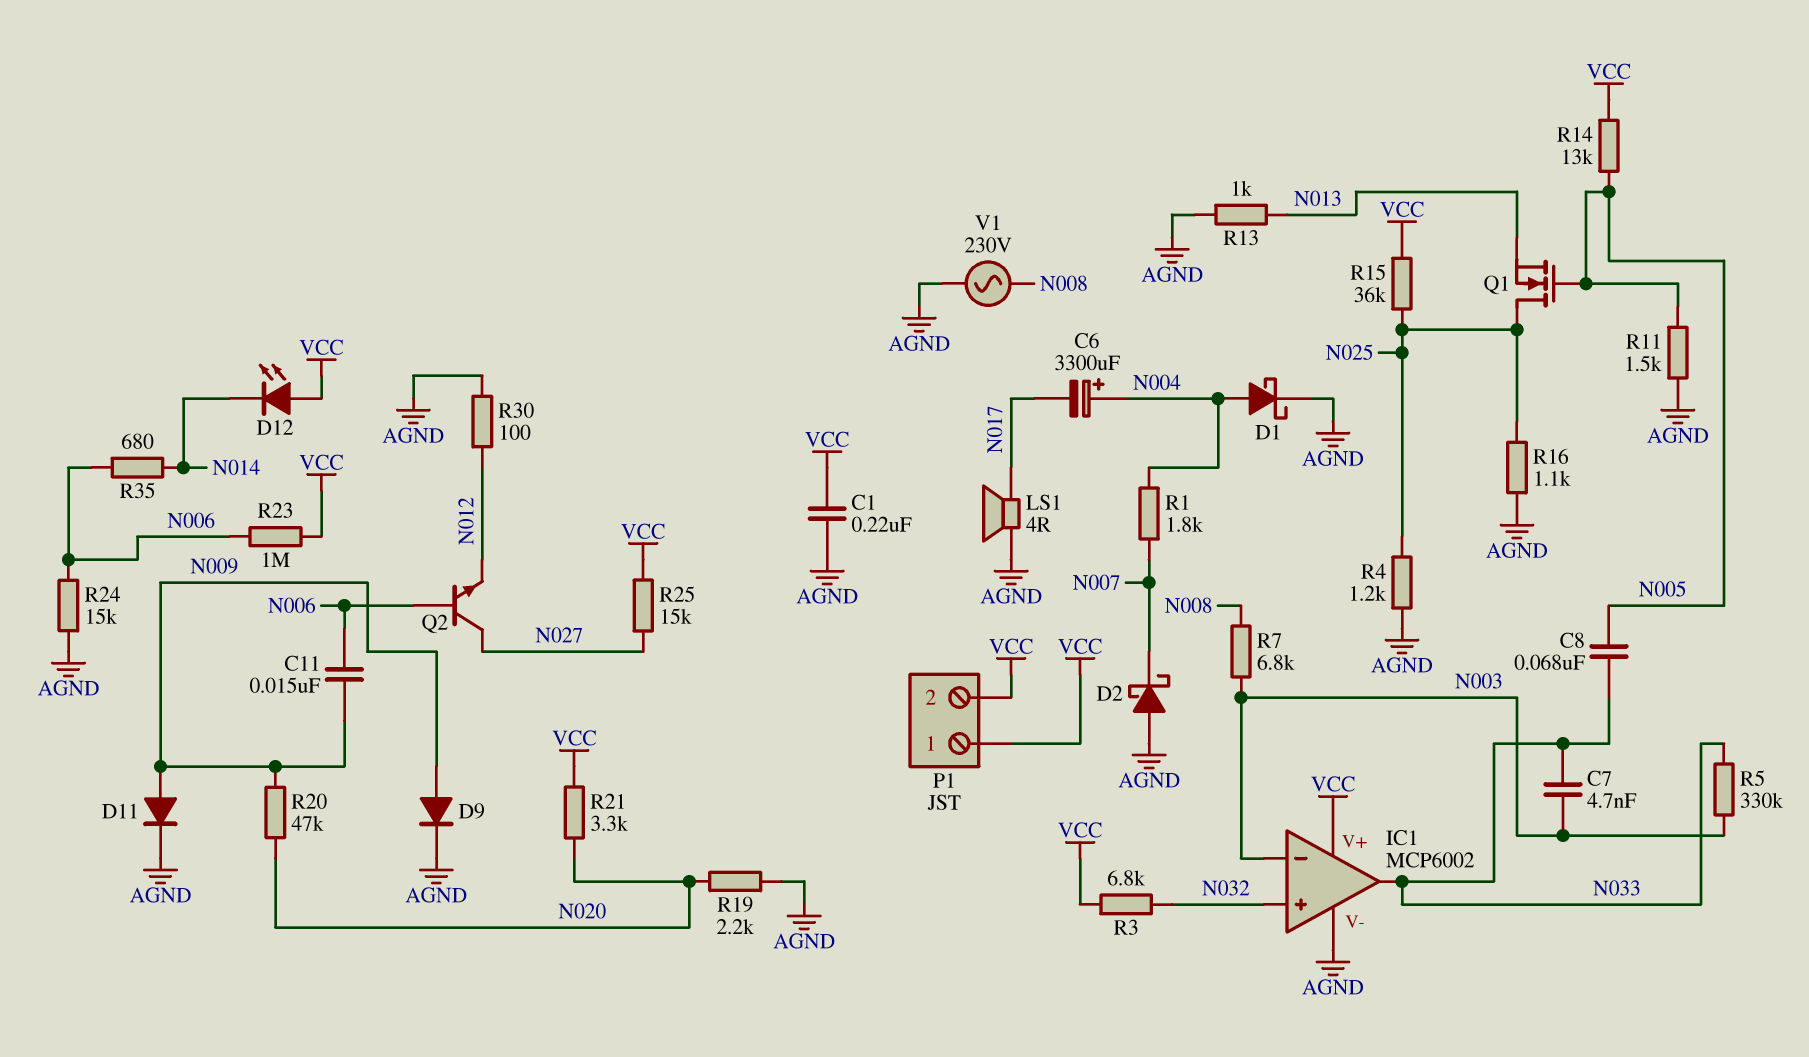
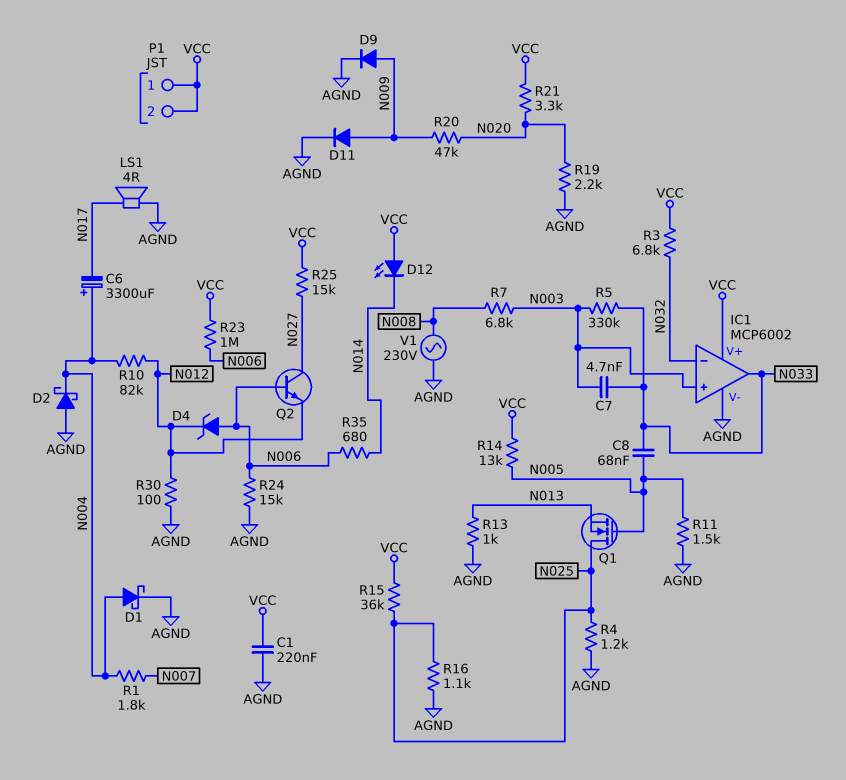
C11: 15nF (N006, N009) -> none
D2: schottky (A AGND, K N007) -> schottky (A AGND, K N004)
D4: none -> zener (A N006, K N012)
IC1 pin in+: N032 -> N003
IC1 pin in-: N003 -> N032
R10: none -> 82k (N004, N012)

